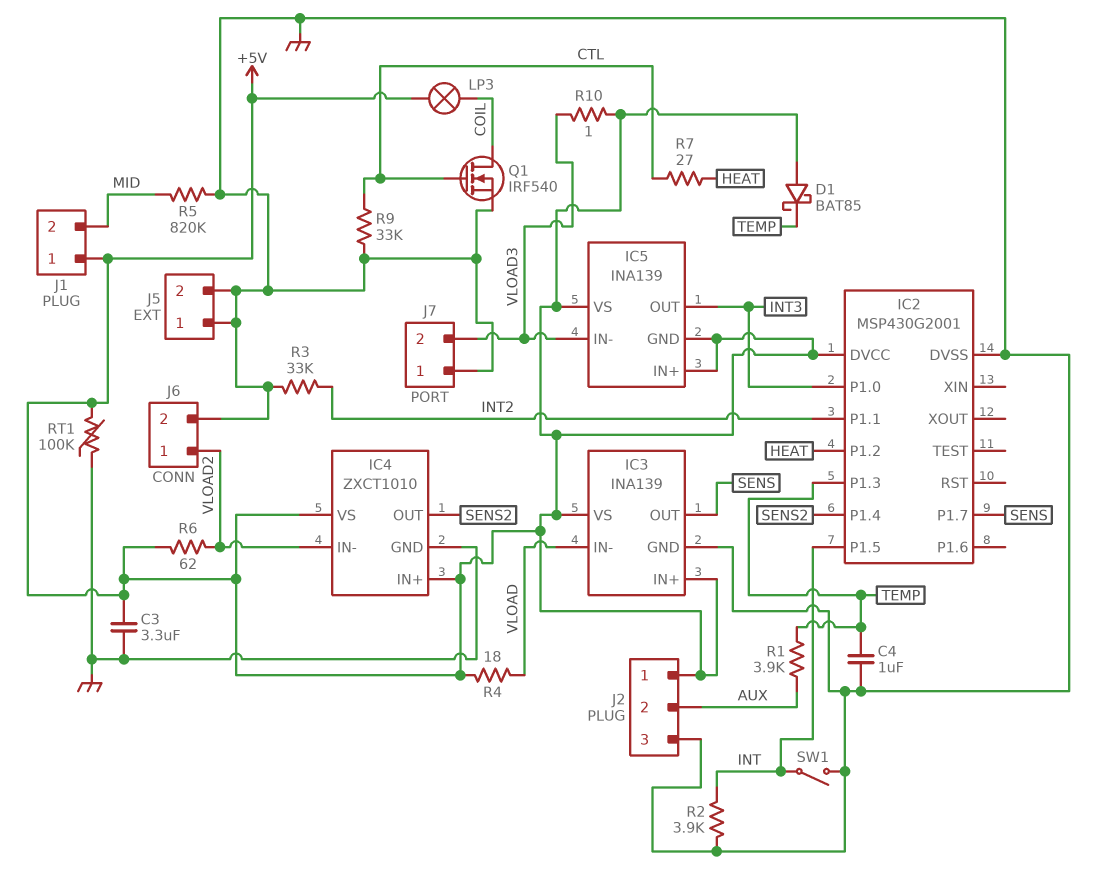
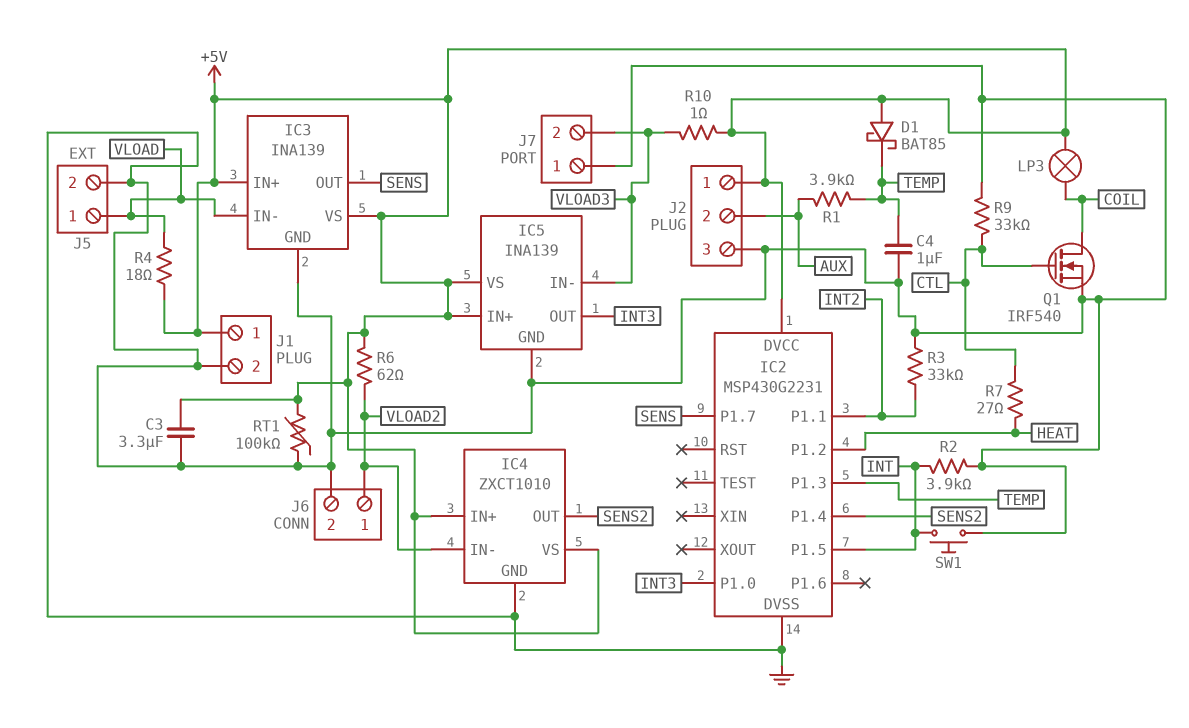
IC2: MSP430G2001 -> MSP430G2231
IC5 pin GND: +5V -> GND
J1 pin 2: MID -> GND
J5 pin 1: GND -> VLOAD
R5: 820k (GND, MID) -> none
SW1: switch (GND, INT) -> button (GND, INT)

